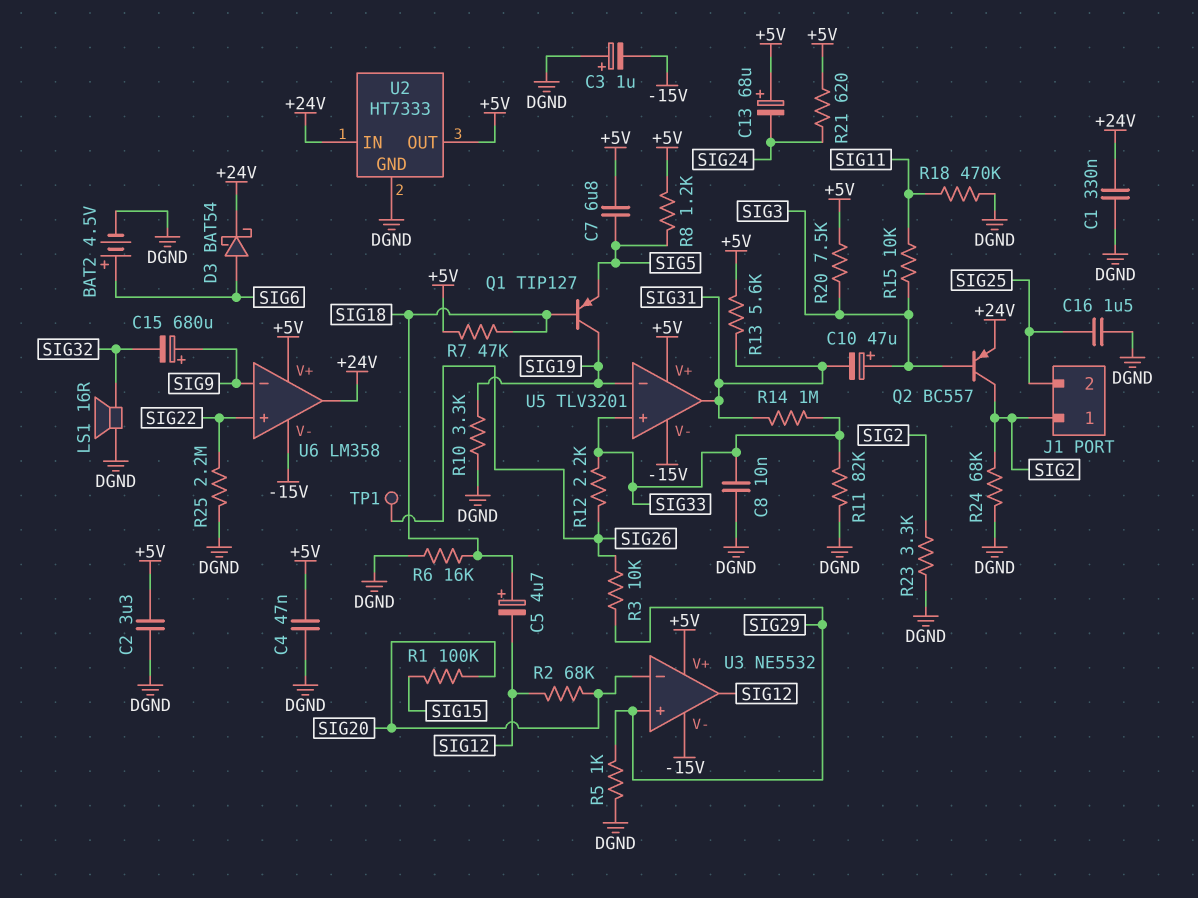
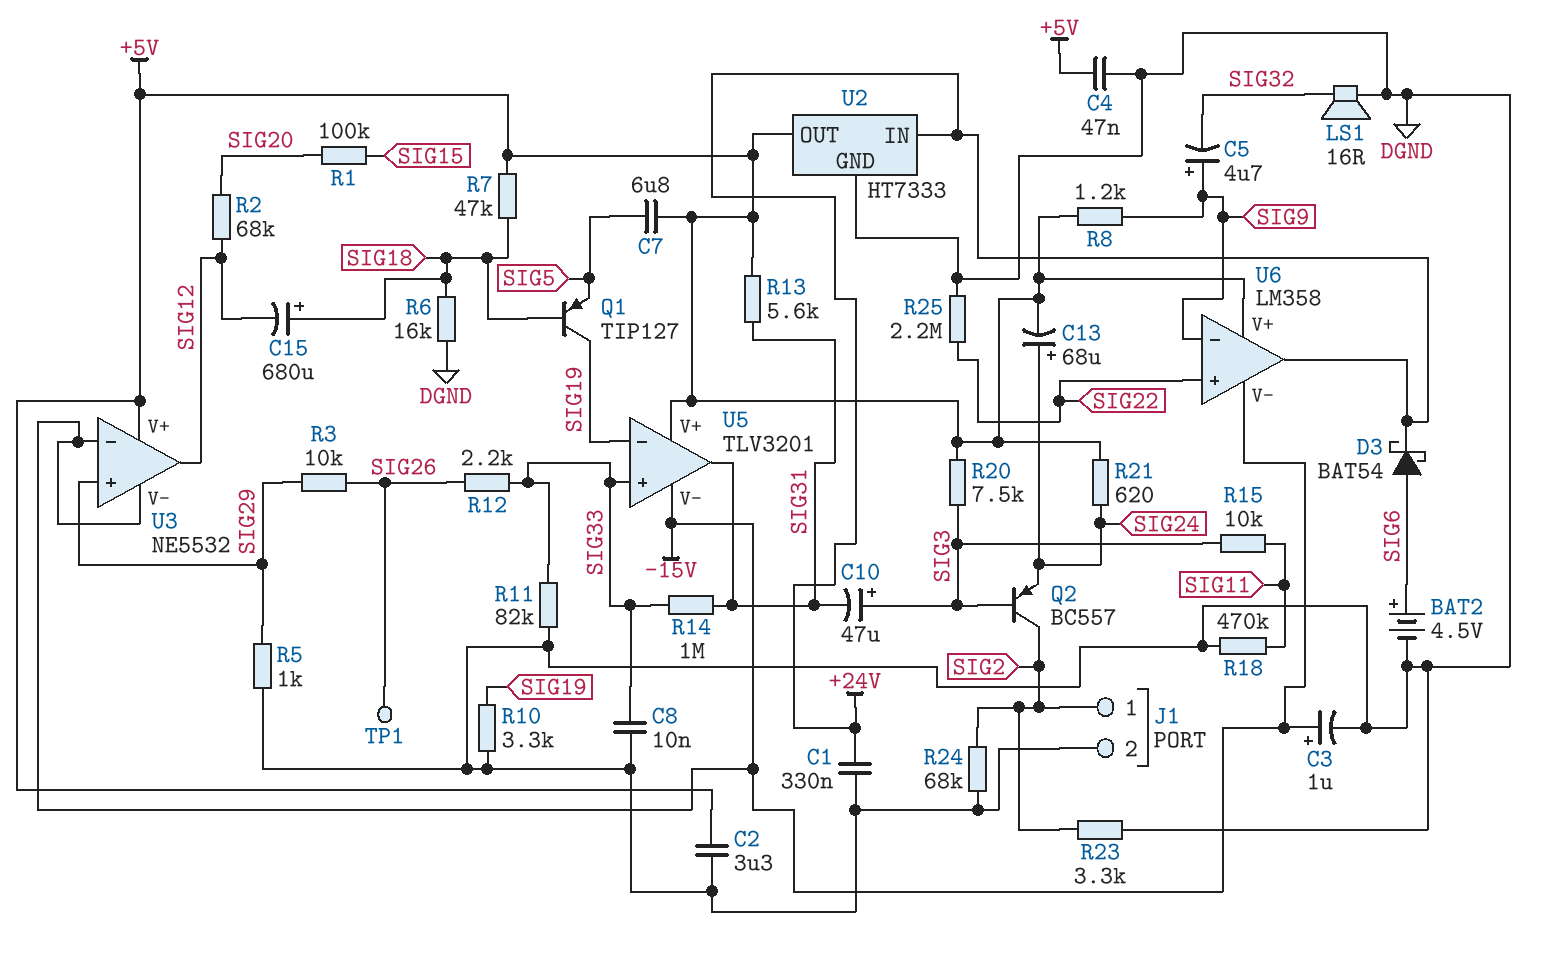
C3: 1uF (plus DGND, minus -15V) -> 1uF (plus -15V, minus DGND)
C5: 4.7uF (plus SIG18, minus SIG12) -> 4.7uF (plus SIG9, minus SIG32)
C13: 68uF (plus +5V, minus SIG24) -> 68uF (plus SIG24, minus +5V)
C15: 680uF (plus SIG9, minus SIG32) -> 680uF (plus SIG18, minus SIG12)
C16: 1.5uF (DGND, SIG25) -> none
J1 pin 2: SIG25 -> DGND
Q2: PNP BC557 (B SIG3, C SIG2, E +24V) -> PNP BC557 (B SIG3, C SIG2, E SIG24)
R8: 1.2k (+5V, SIG5) -> 1.2k (+5V, SIG9)
U3 pin in-: SIG20 -> -15V

